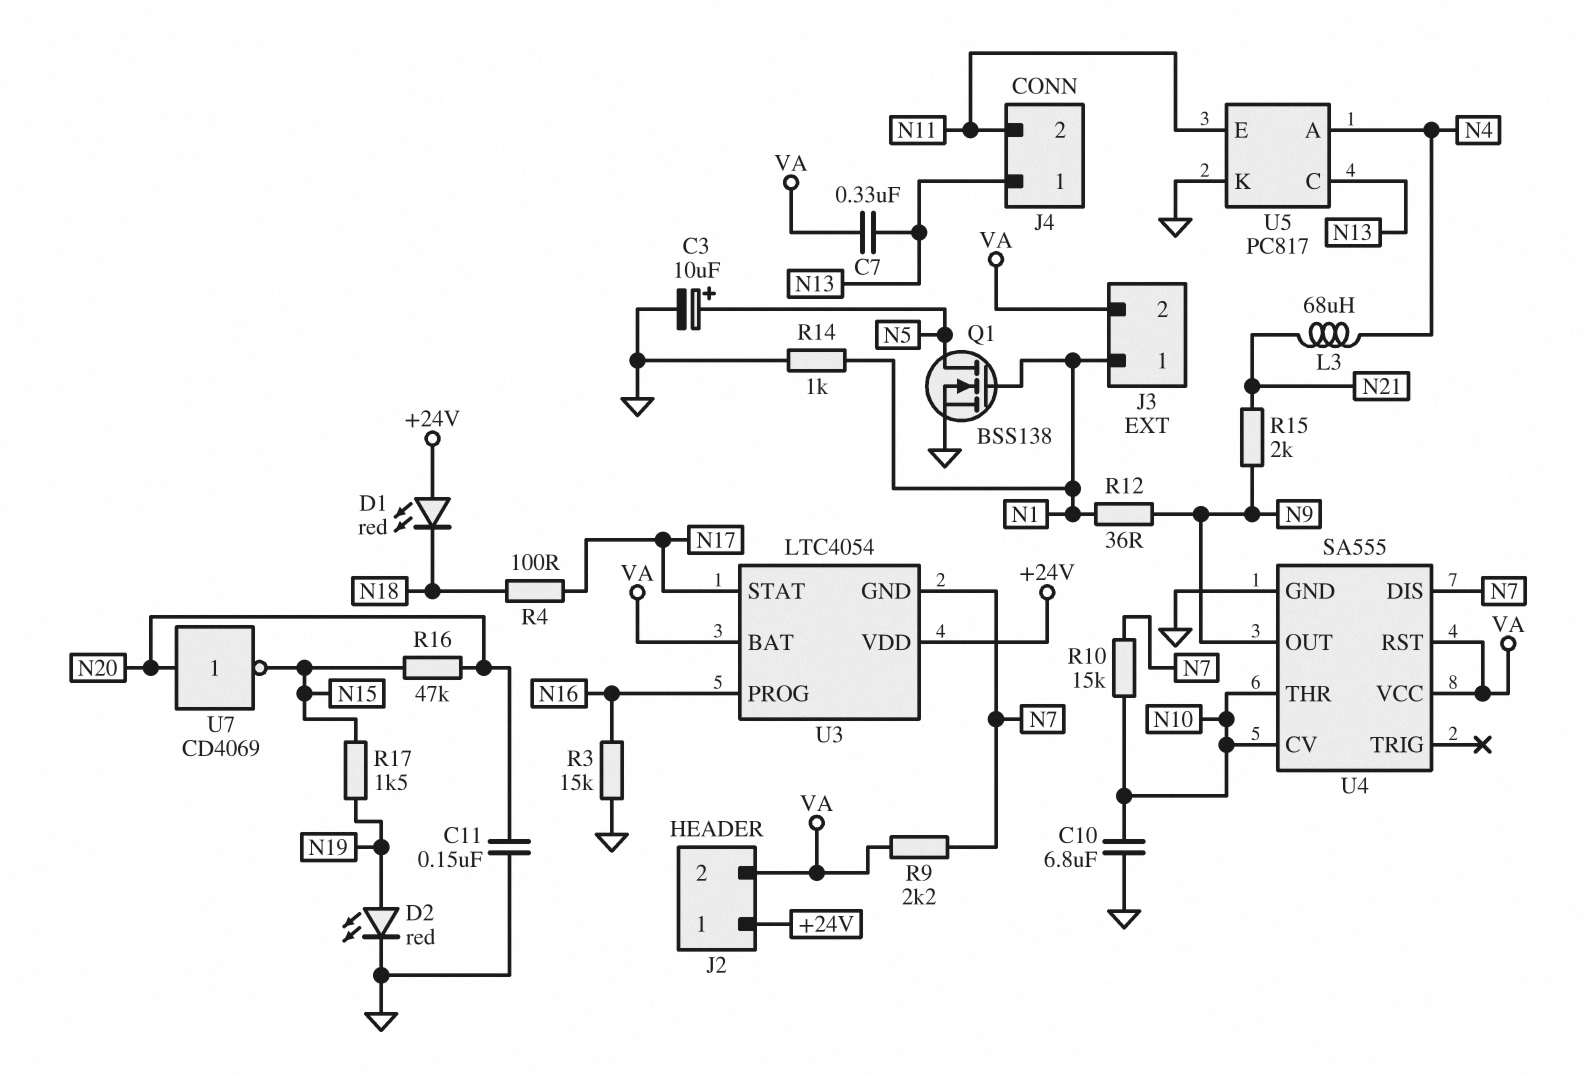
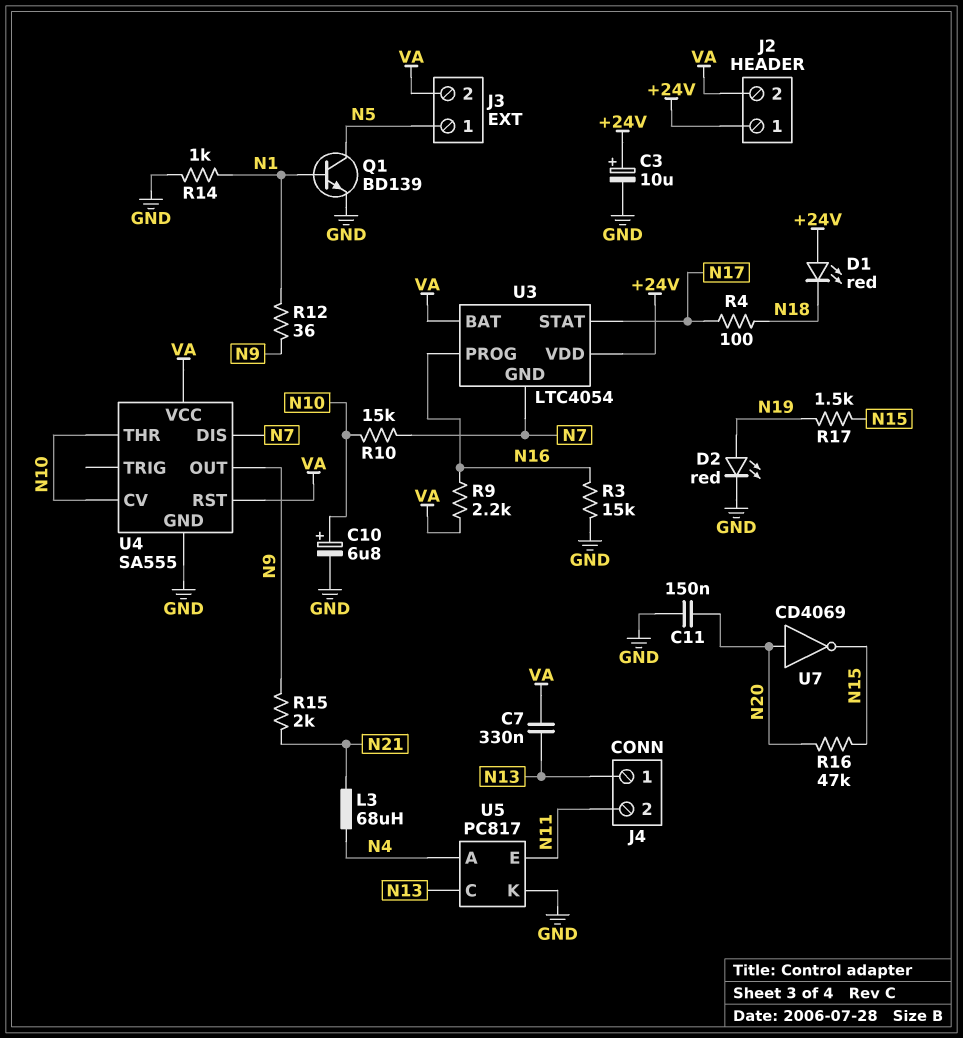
C3: 10uF (plus N5, minus GND) -> 10uF (plus +24V, minus GND)
C10: 6.8uF (GND, N10) -> 6.8uF (plus N10, minus GND)
J3 pin 1: N1 -> N5
Q1: NMOS BSS138 (G N1, D N5, S GND) -> NPN BD139 (B N1, C N5, E GND)
R9: 2.2k (N7, VA) -> 2.2k (N16, VA)

